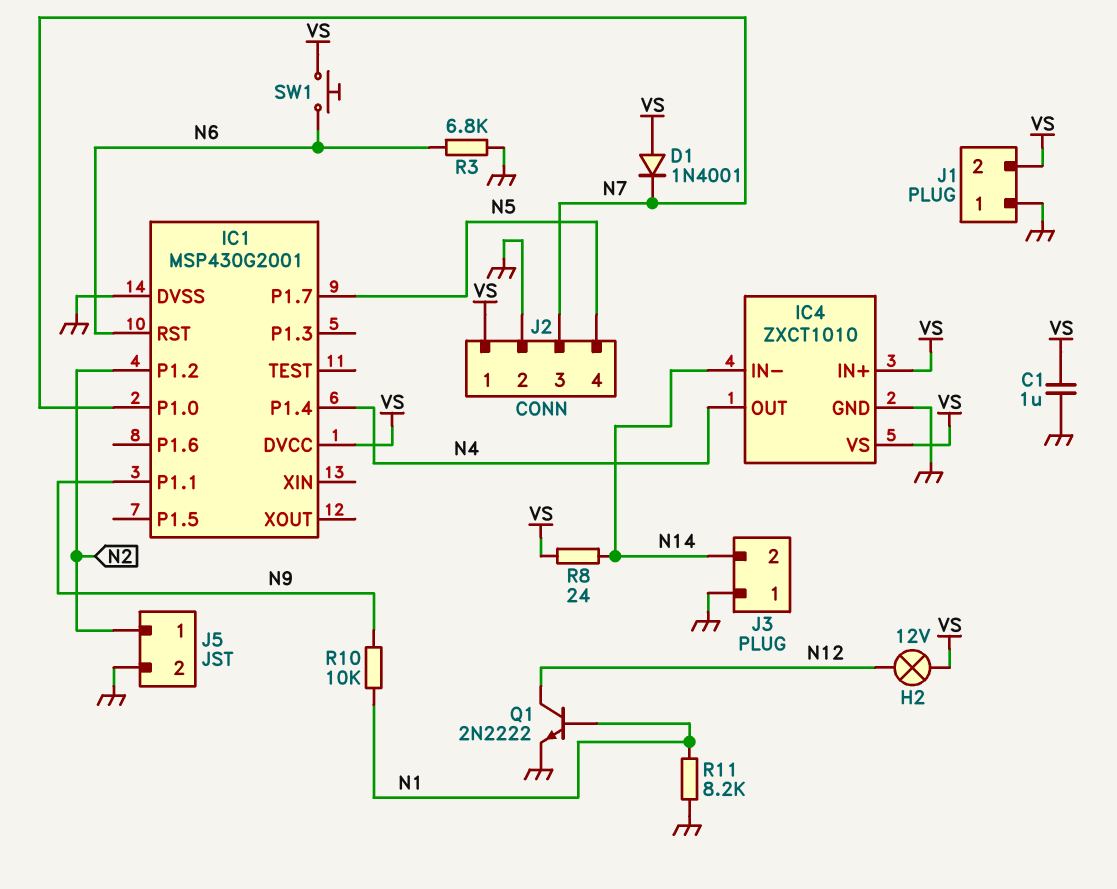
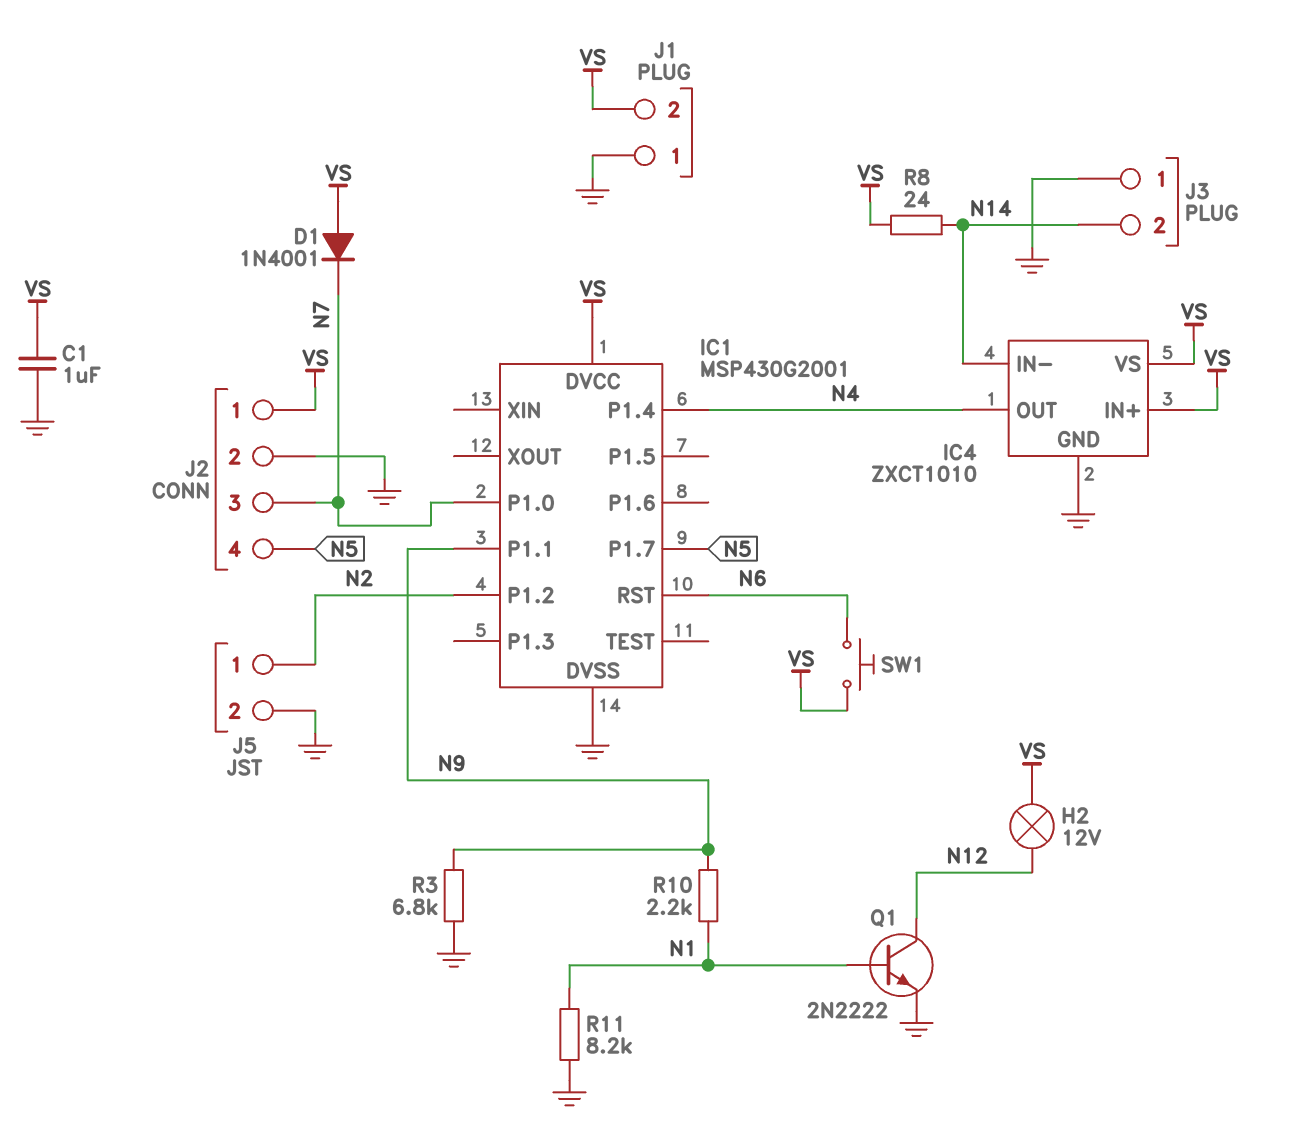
R3: 6.8k (GND, N6) -> 6.8k (GND, N9)
R10: 10k (N1, N9) -> 2.2k (N1, N9)

